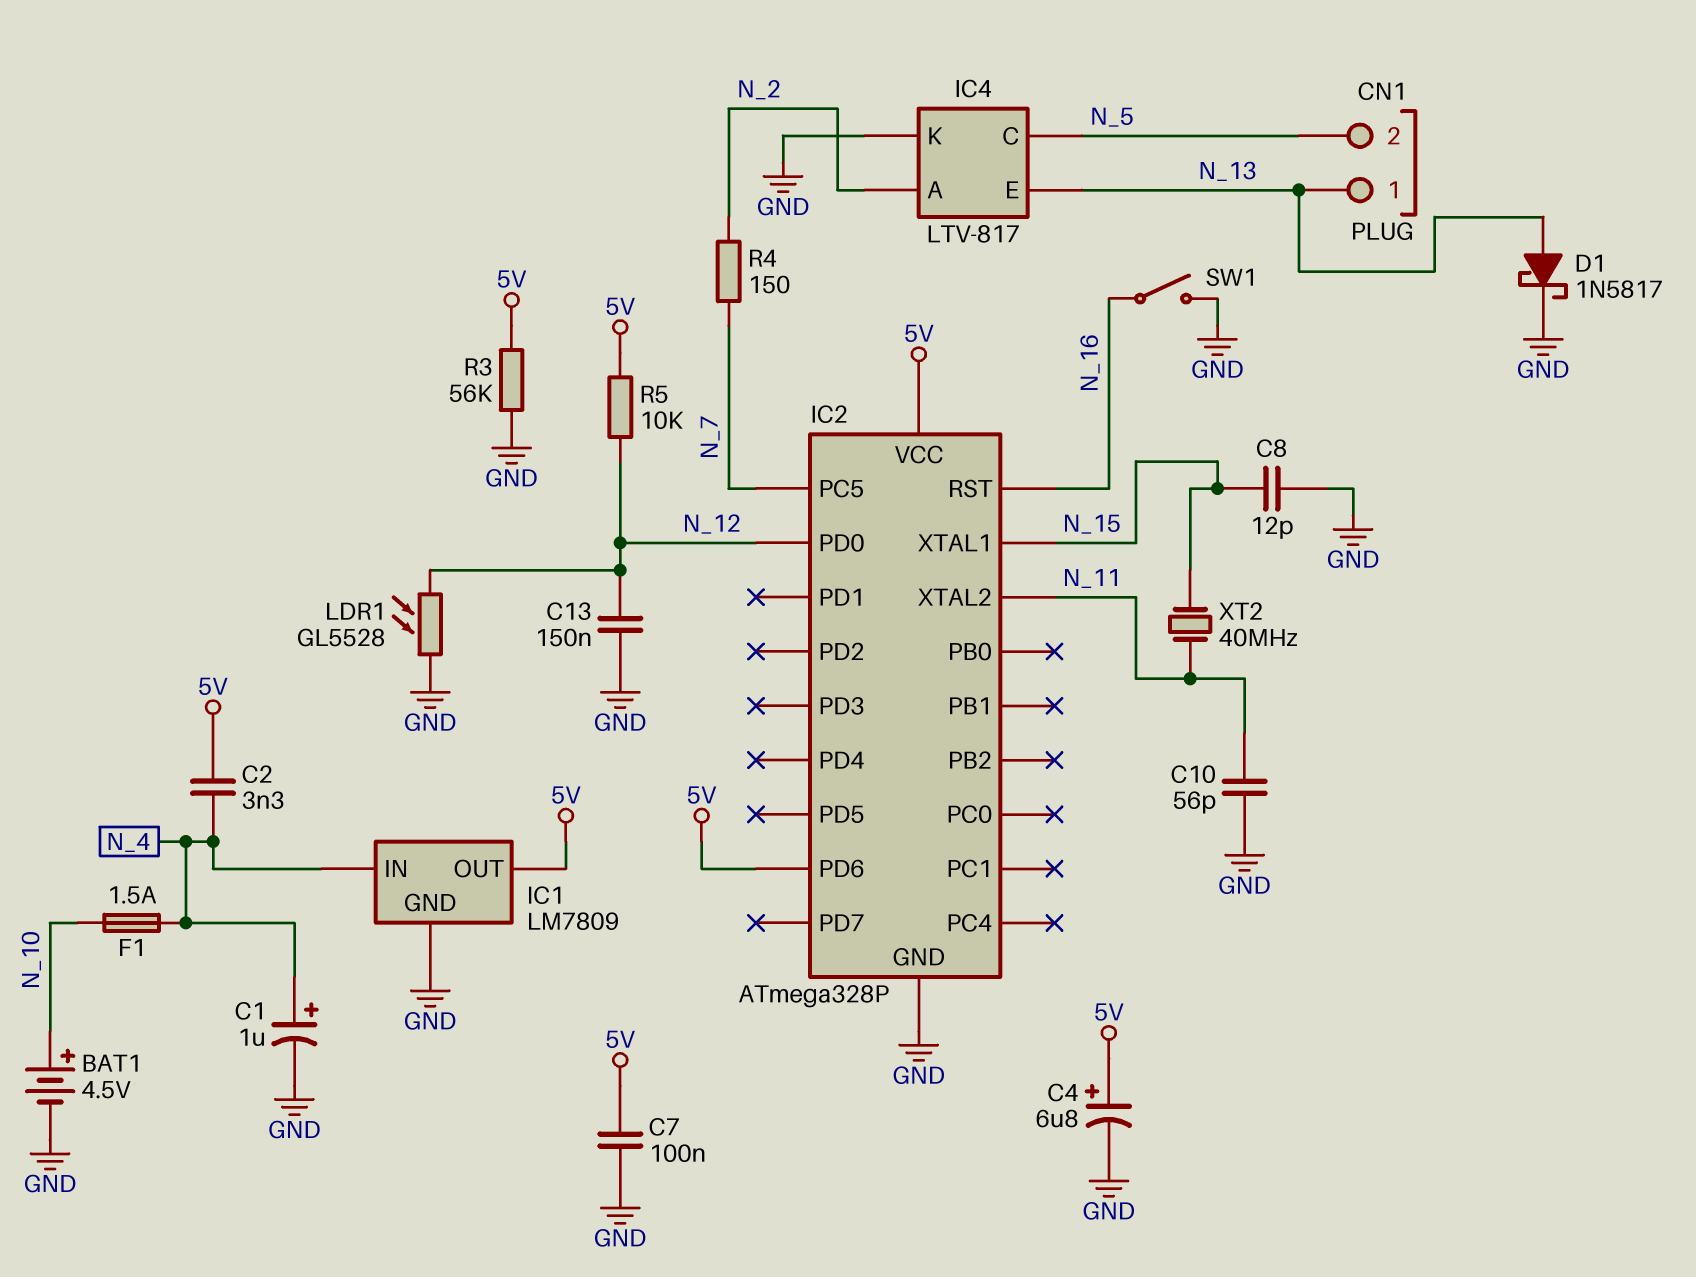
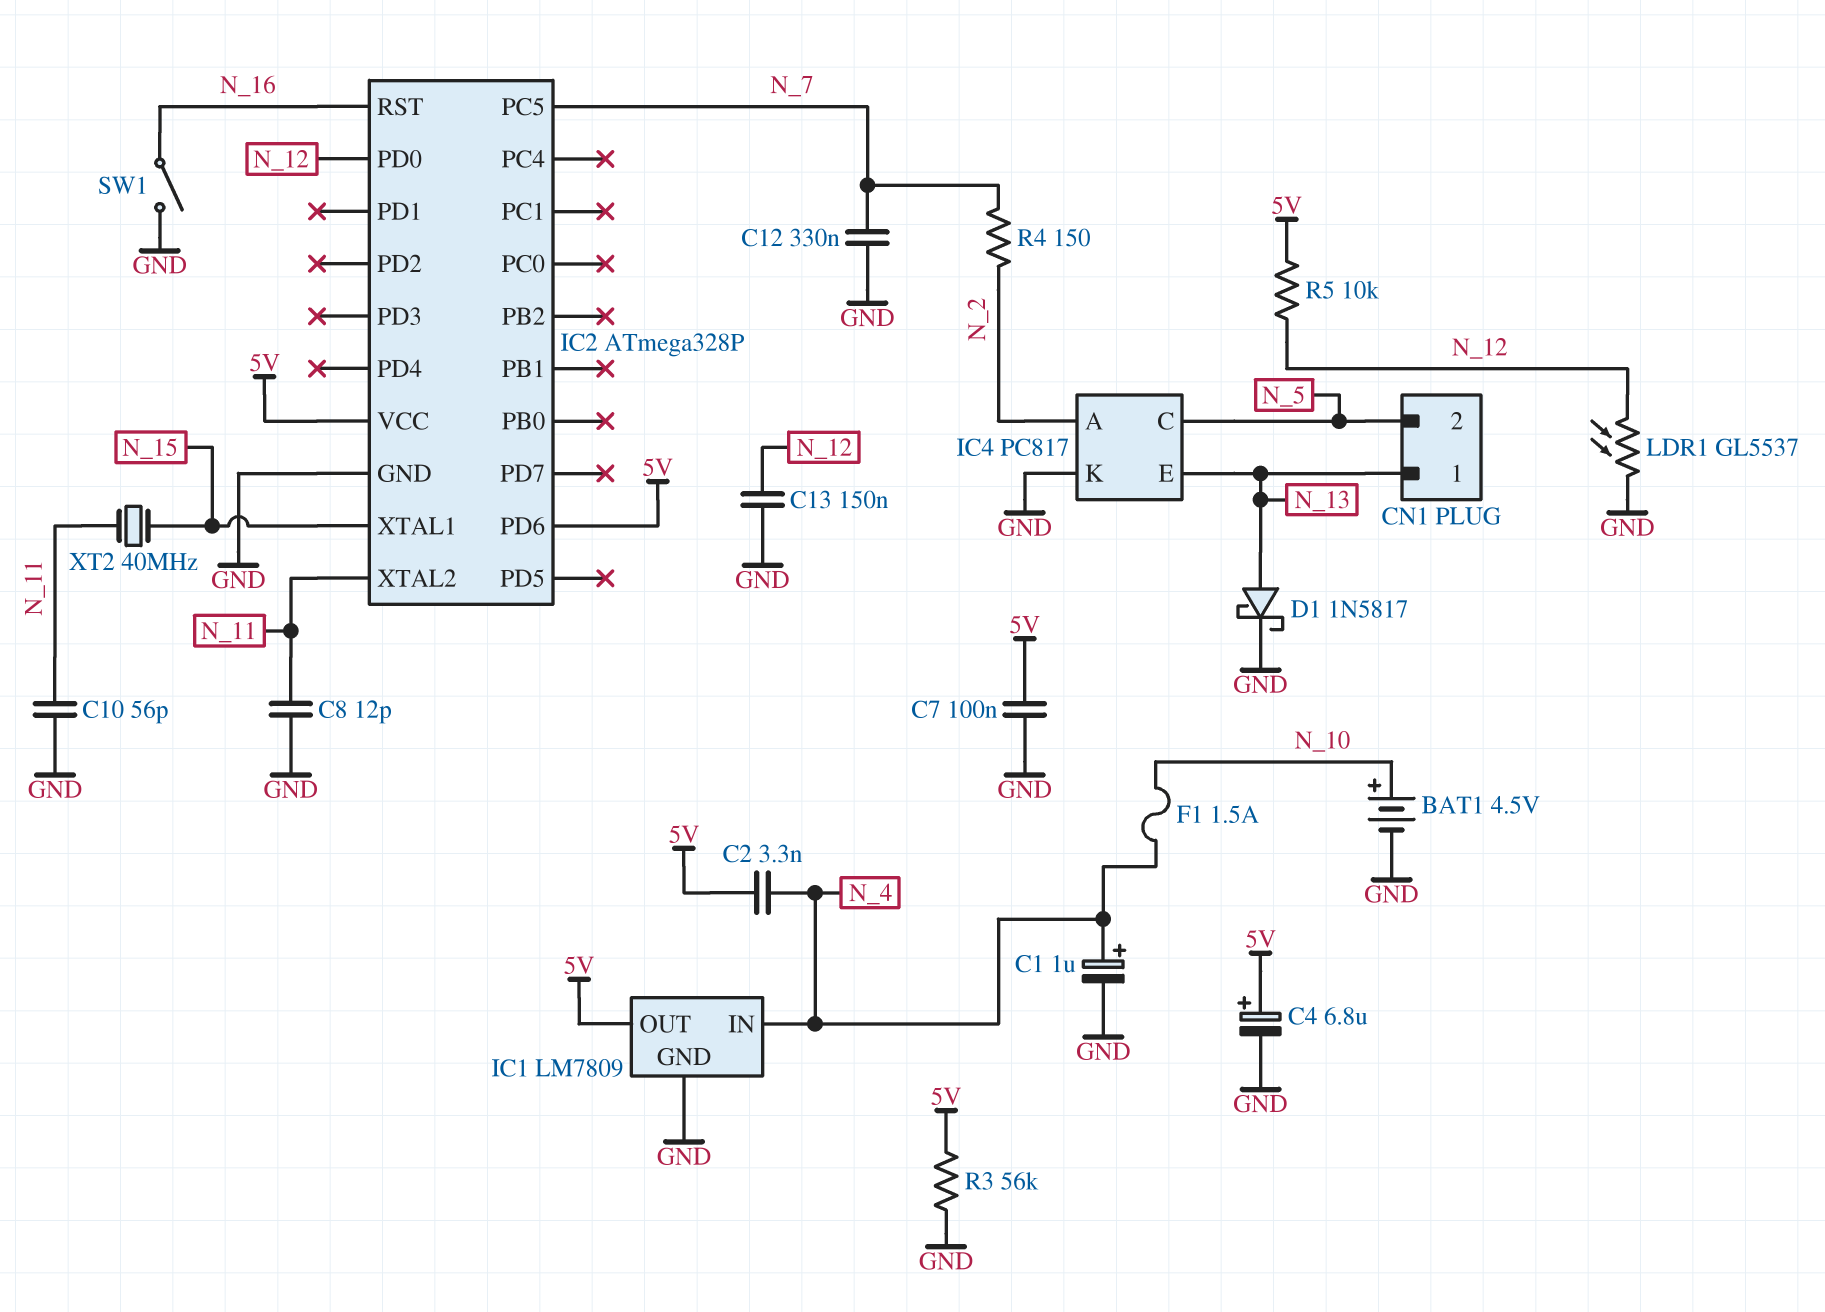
C8: 12pF (GND, N_15) -> 12pF (GND, N_11)
C12: none -> 330nF (GND, N_7)
IC4: LTV-817 -> PC817
LDR1: GL5528 (GND, N_12) -> GL5537 (GND, N_12)

